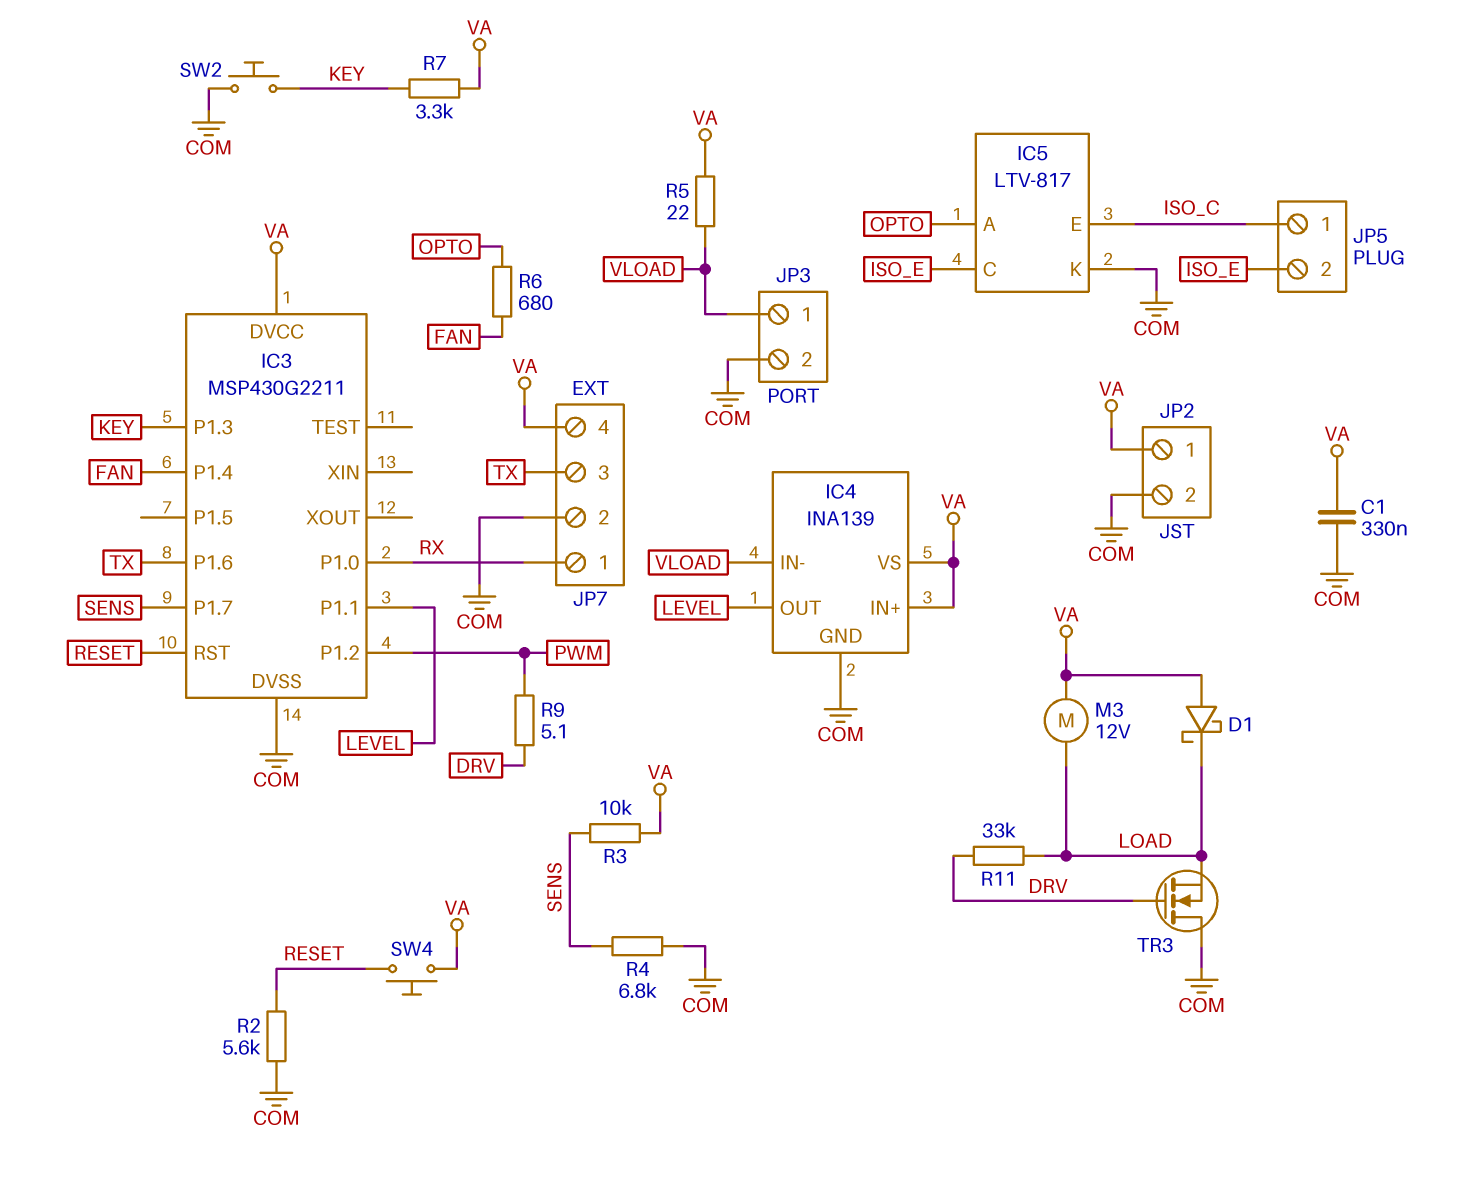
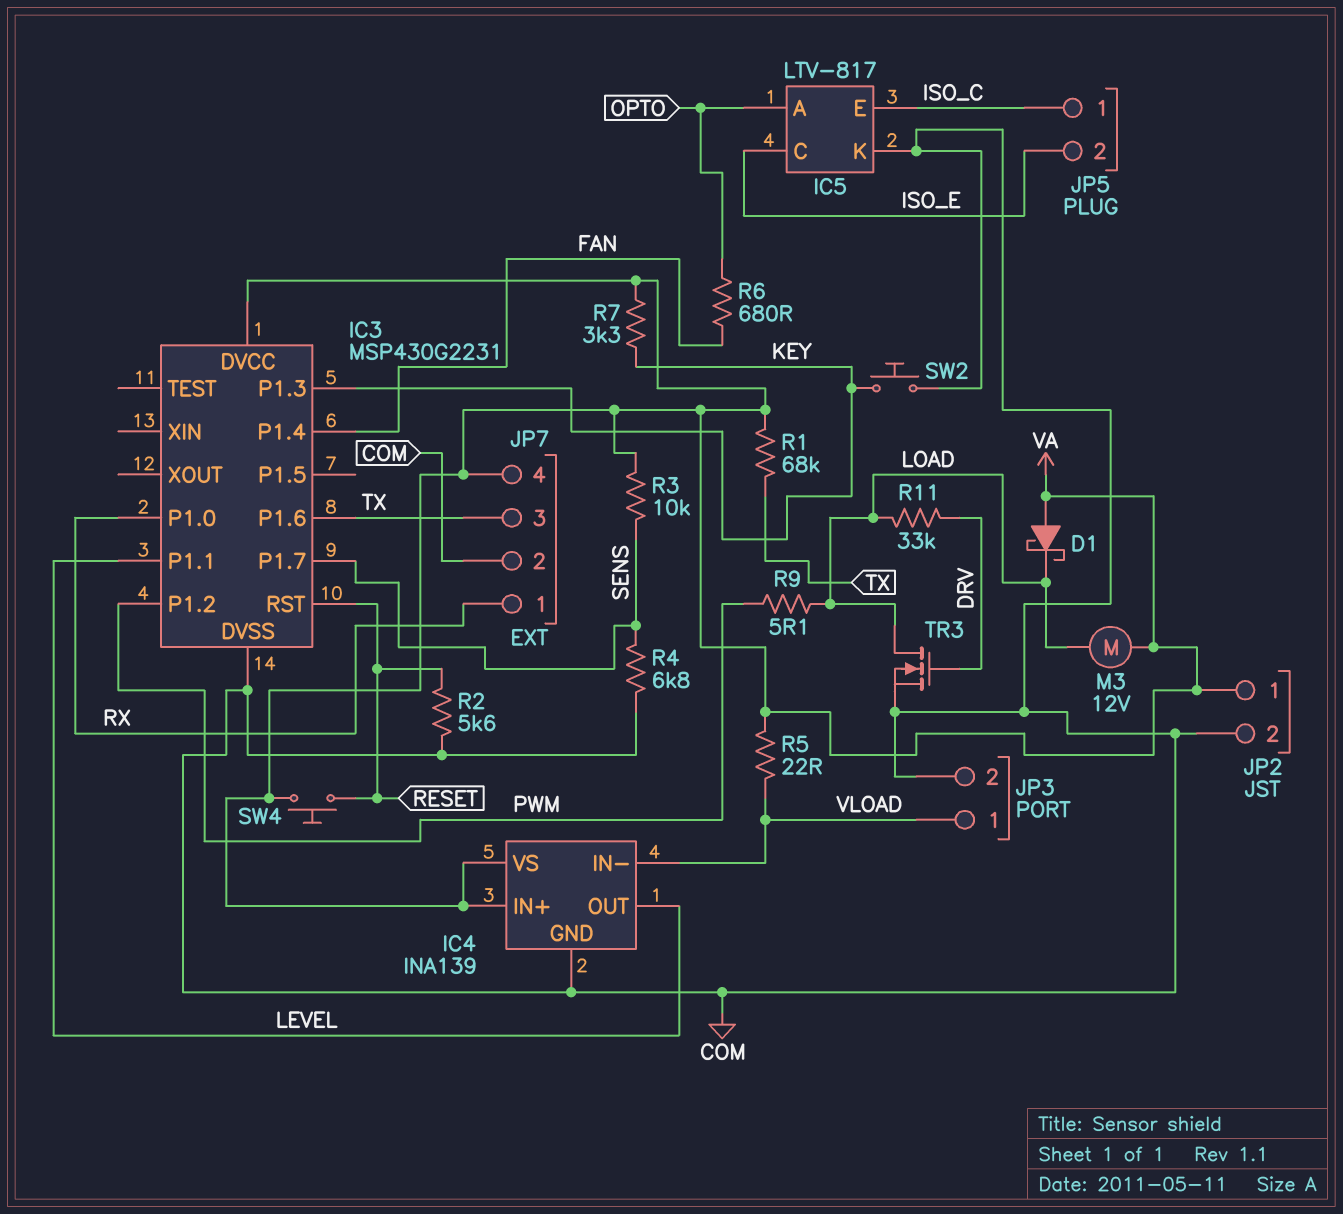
C1: 330nF (COM, VA) -> none
IC3: MSP430G2211 -> MSP430G2231
R1: none -> 68k (TX, VA)
R9: 5.1 (DRV, PWM) -> 5.1 (LOAD, PWM)
TR3: NMOS (G DRV, D COM, S LOAD) -> NMOS (G DRV, D LOAD, S COM)

